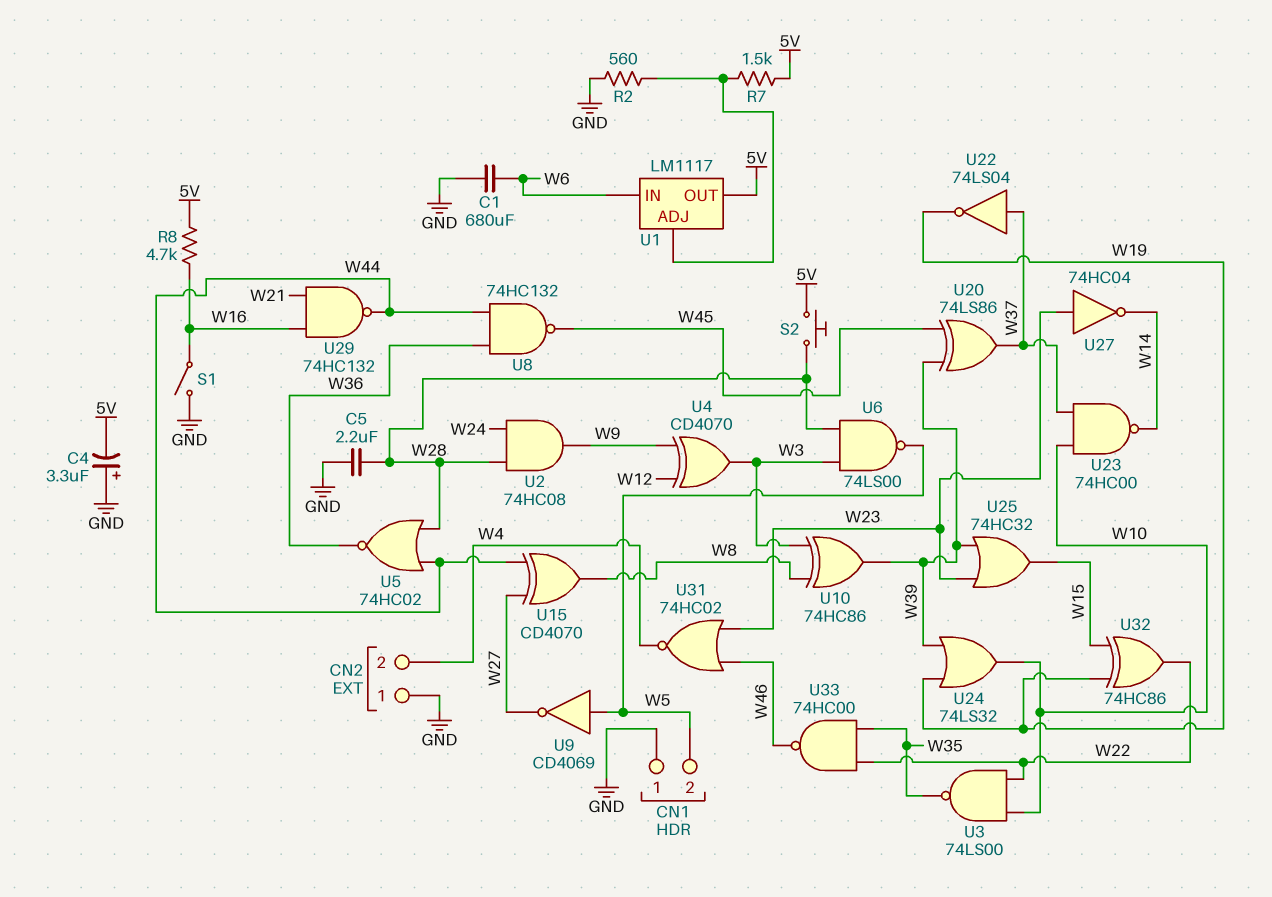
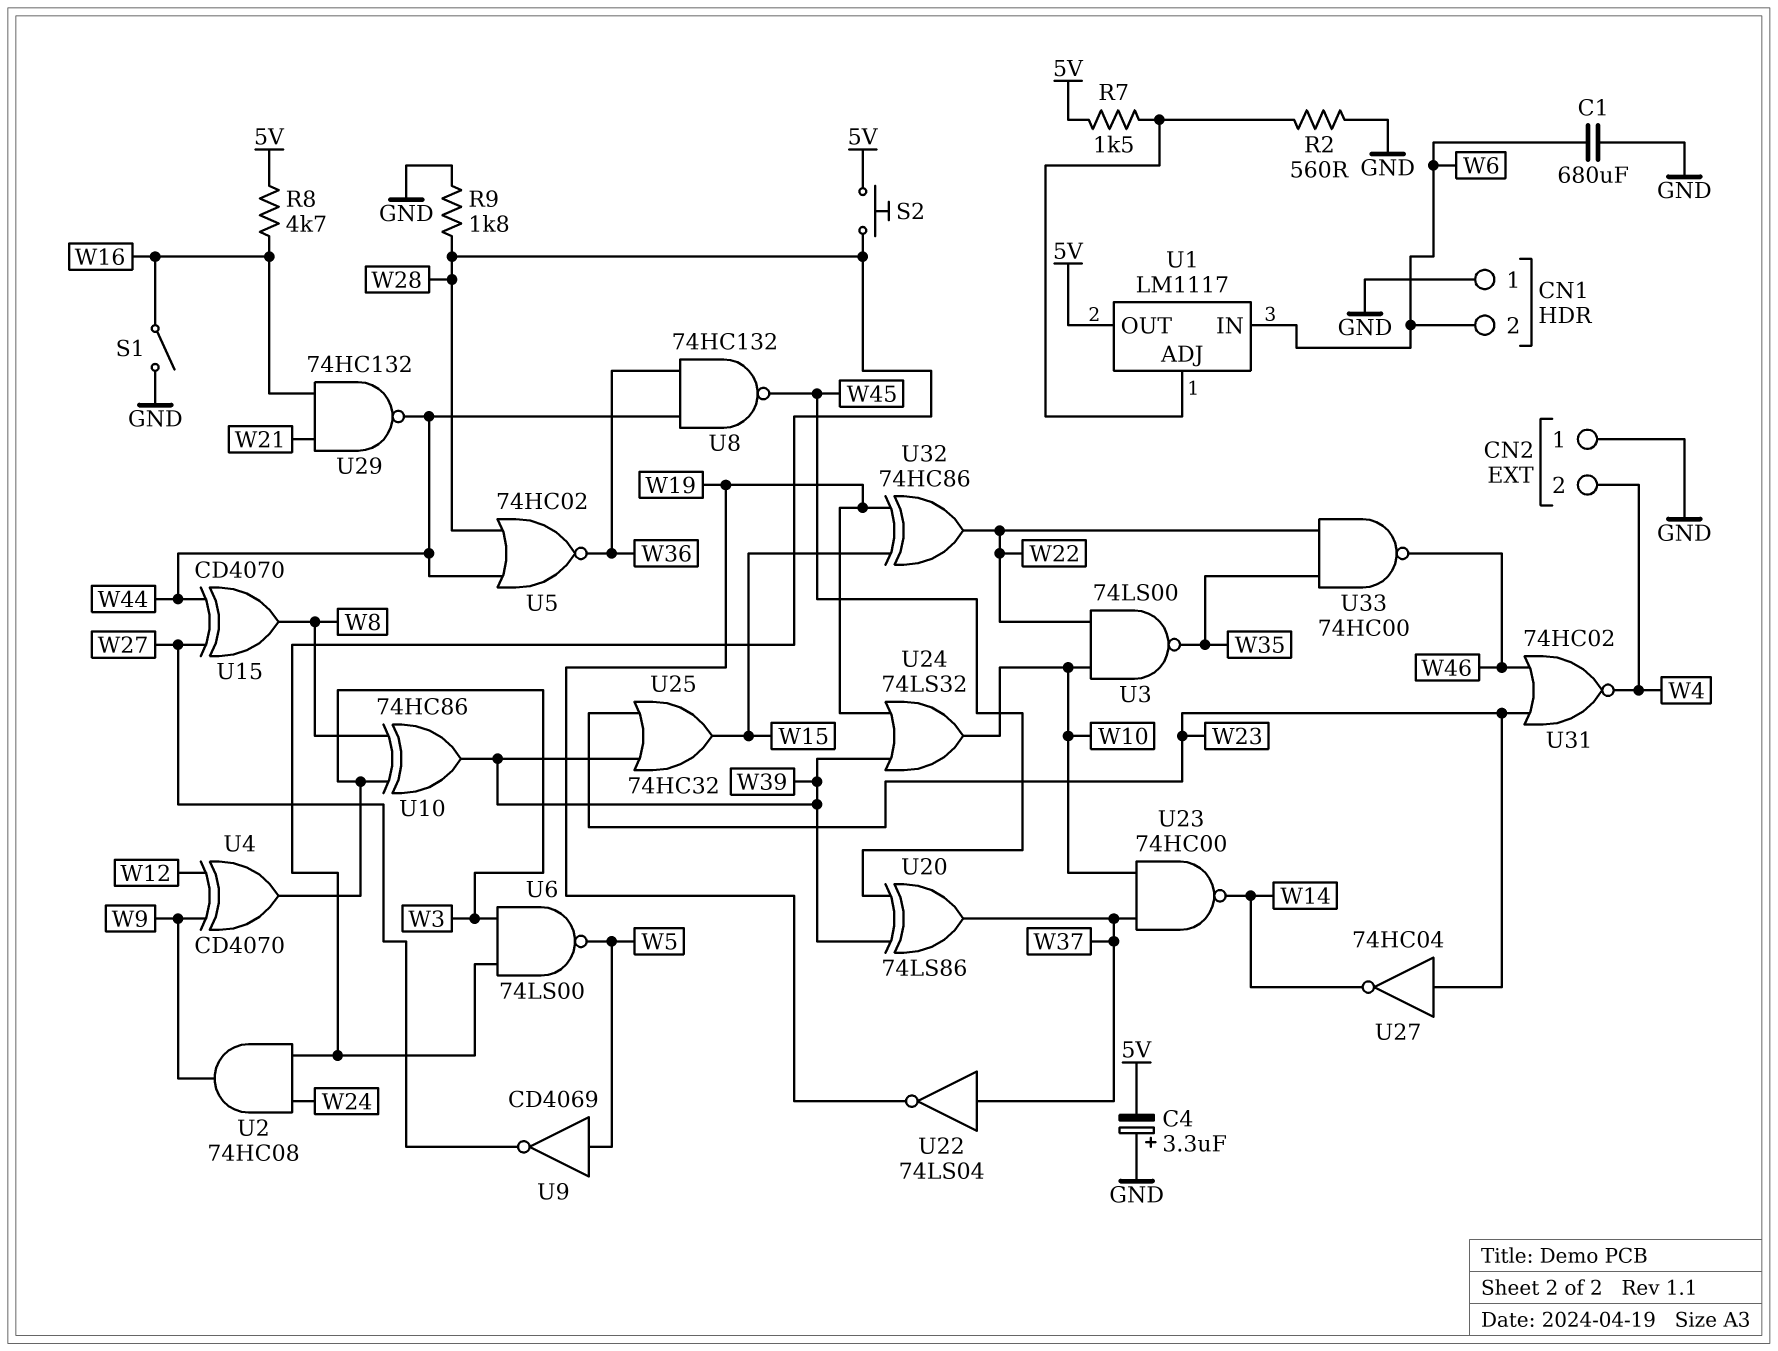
C5: 2.2uF (GND, W28) -> none
CN1 pin 2: W5 -> W6
R9: none -> 1.8k (GND, W28)

